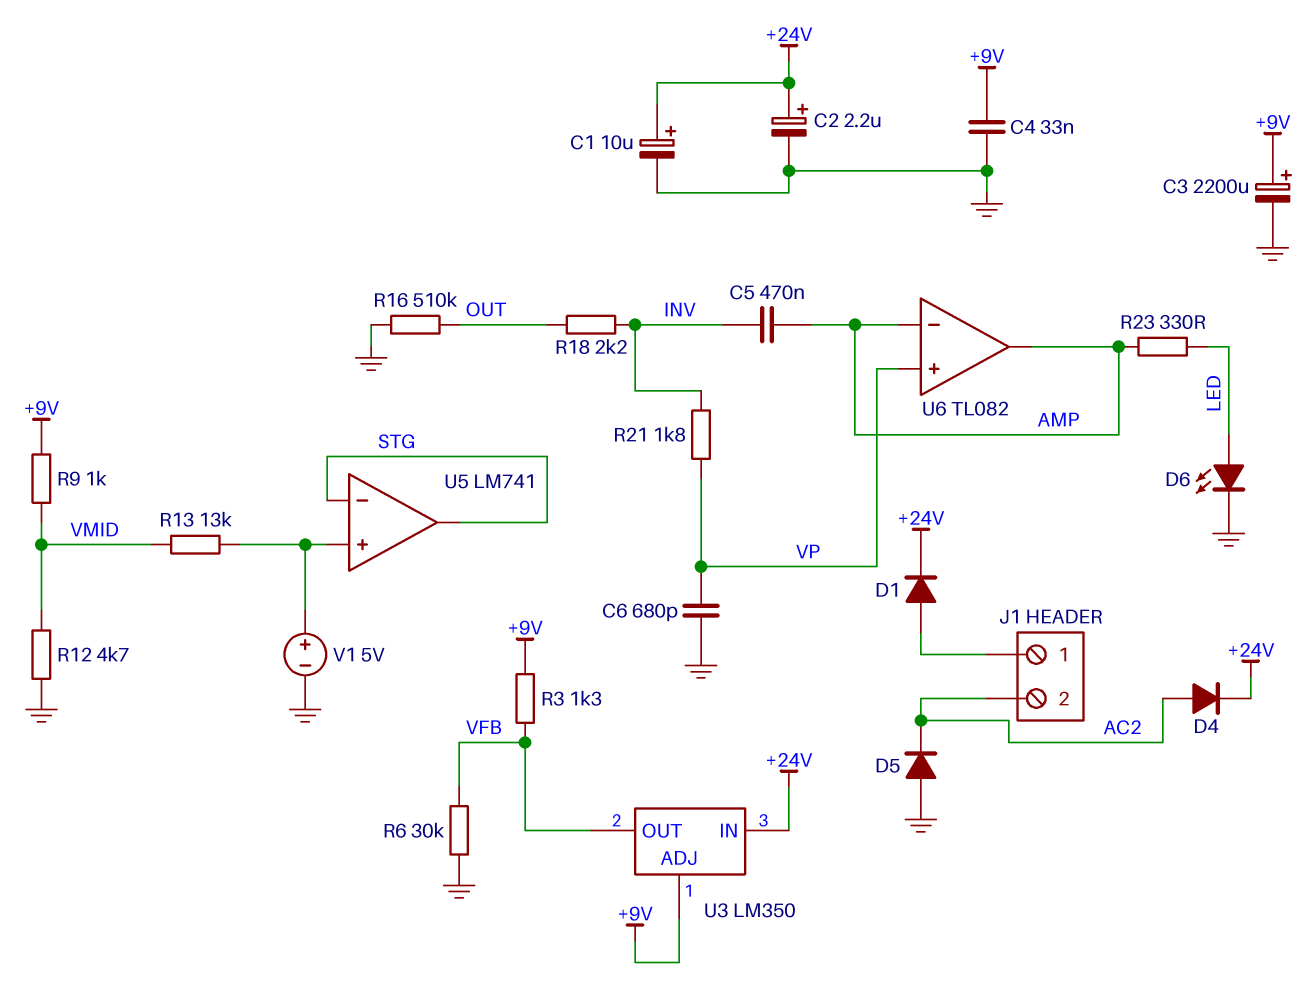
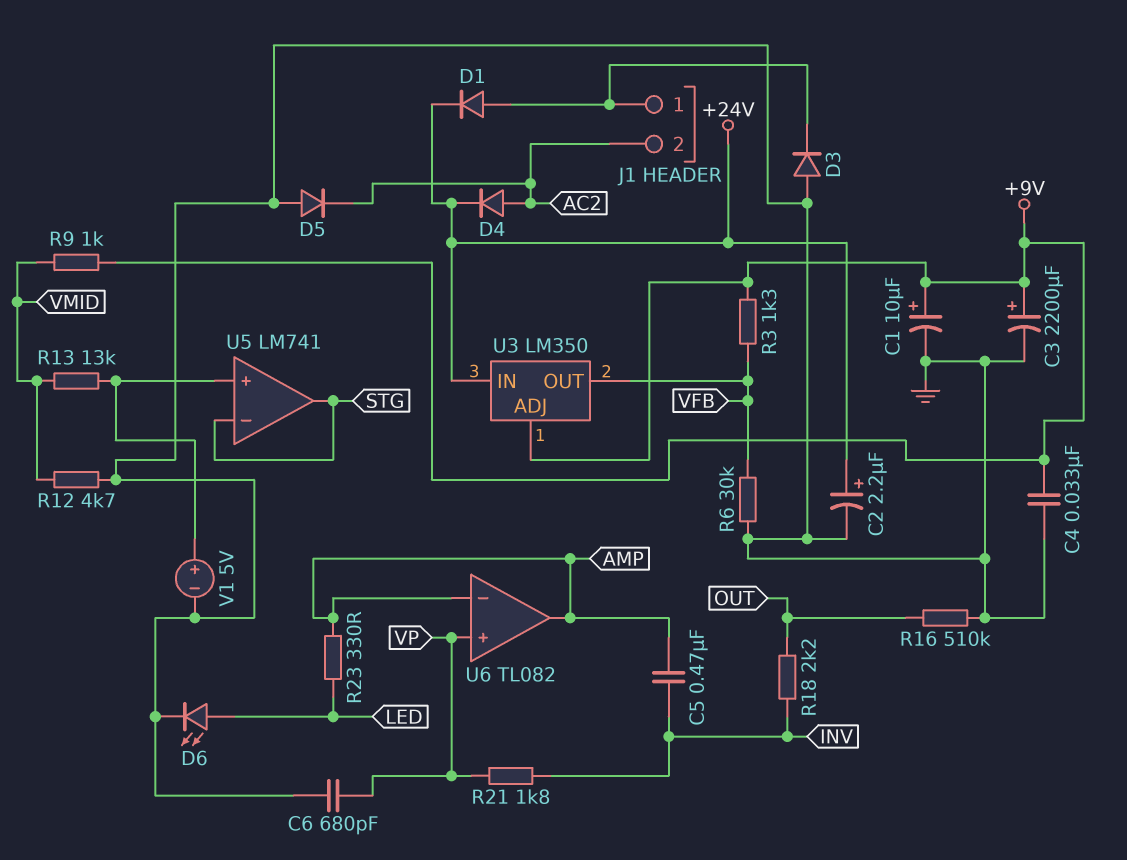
C1: 10uF (plus +24V, minus GND) -> 10uF (plus +9V, minus GND)
D3: none -> diode (A GND, K J1/1)

